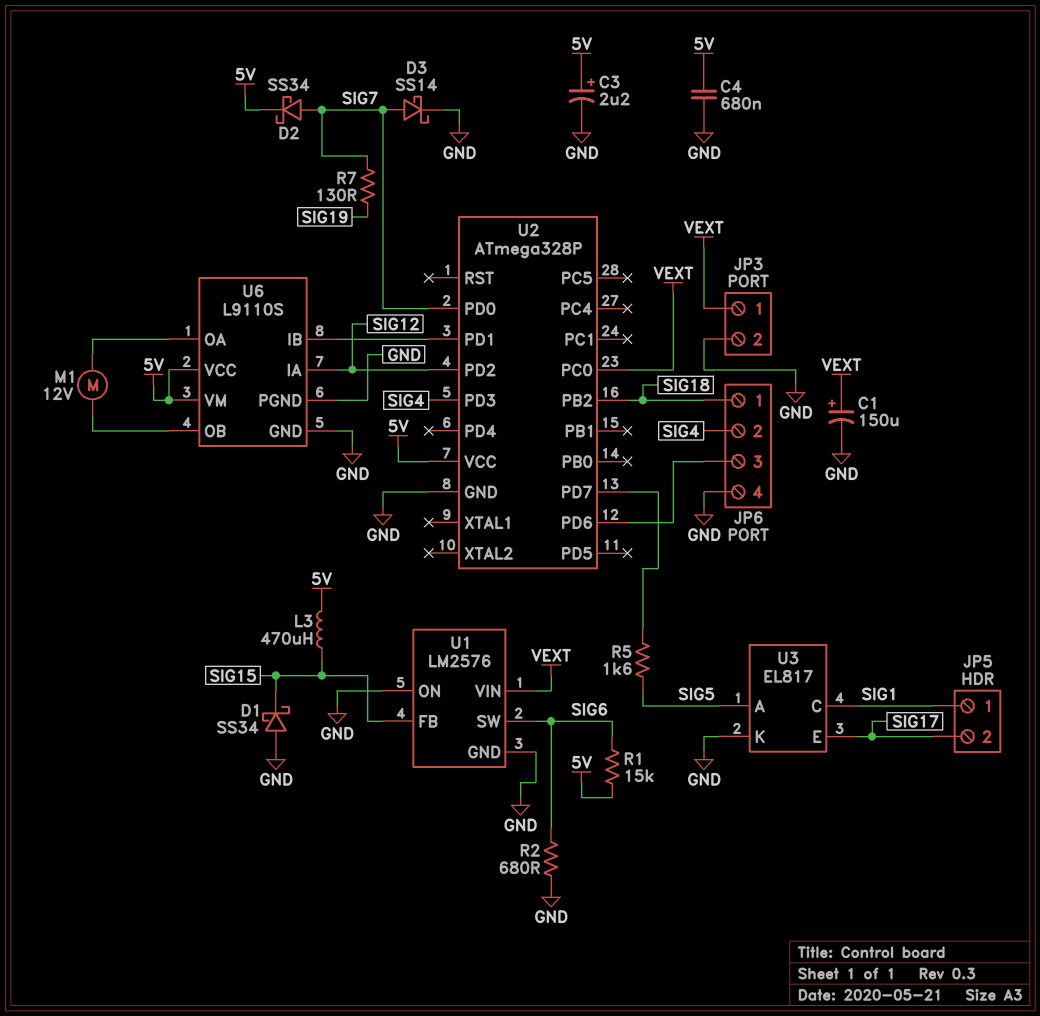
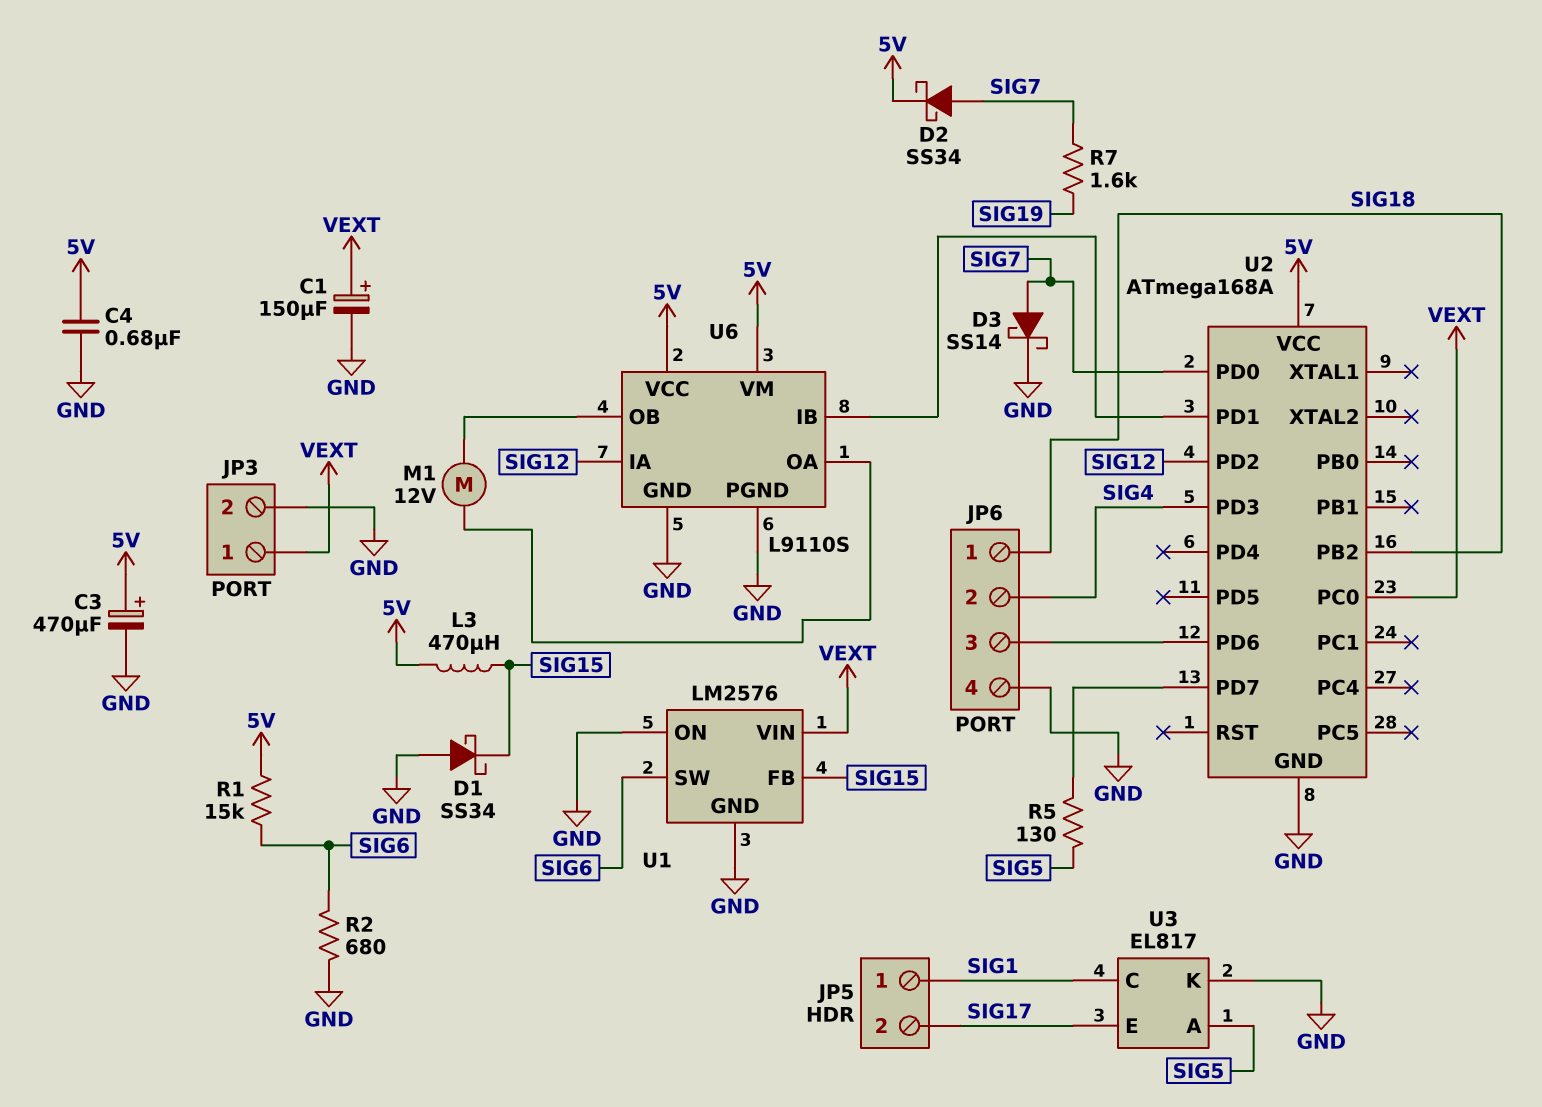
C3: 2.2uF (plus 5V, minus GND) -> 470uF (plus 5V, minus GND)
R5: 1.6k (SIG5, U2/PD7) -> 130 (SIG5, U2/PD7)
R7: 130 (SIG7, SIG19) -> 1.6k (SIG7, SIG19)
U2: ATmega328P -> ATmega168A

